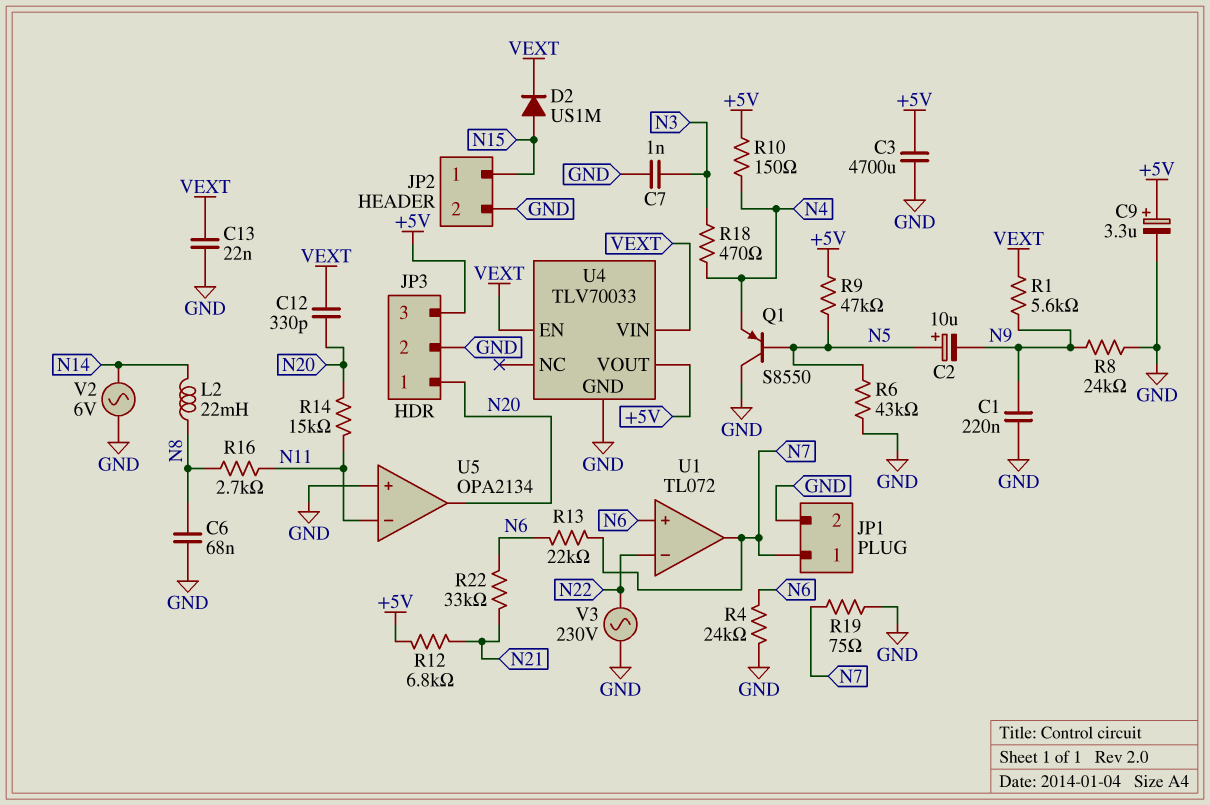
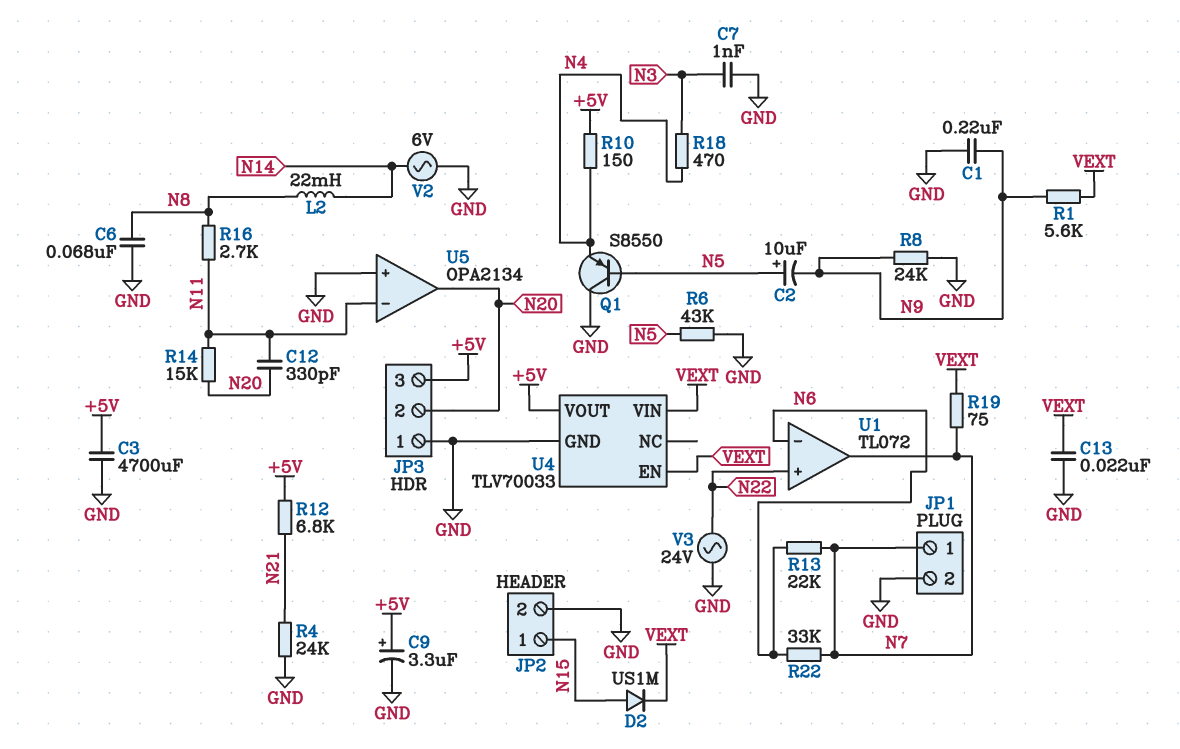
C12: 330pF (N20, VEXT) -> 330pF (N11, N20)
JP3 pin 1: N20 -> GND
JP3 pin 2: GND -> N20
R4: 24k (GND, N6) -> 24k (GND, N21)
R9: 47k (+5V, N5) -> none
R19: 75 (GND, N7) -> 75 (N7, VEXT)
R22: 33k (N6, N21) -> 33k (N6, N7)
U1 pin in+: N6 -> N22
U1 pin in-: N22 -> N6
V3: AC 230V (GND, N22) -> AC 24V (GND, N22)

